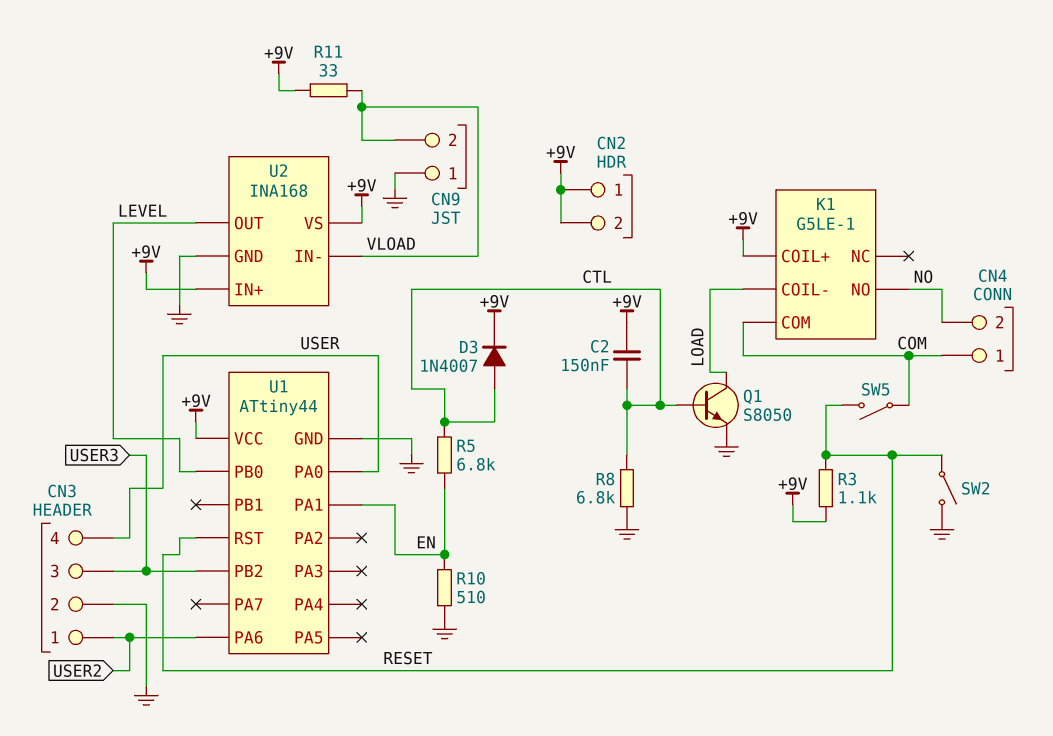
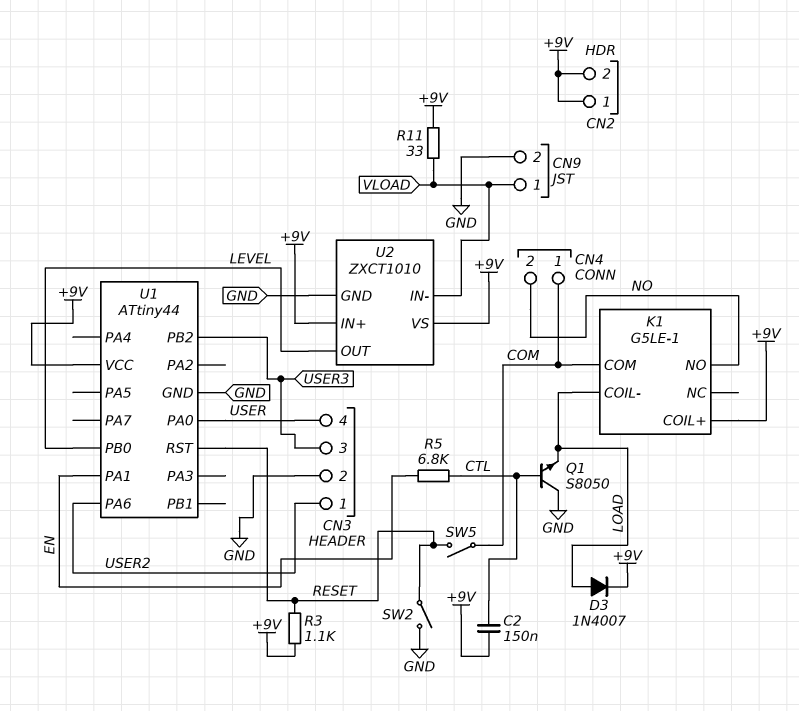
CN9 pin 1: GND -> VLOAD
CN9 pin 2: VLOAD -> GND
D3: diode 1N4007 (A CTL, K +9V) -> diode 1N4007 (A LOAD, K +9V)
Q1: NPN S8050 (B CTL, C LOAD, E GND) -> NPN S8050 (B CTL, C GND, E LOAD)
R8: 6.8k (CTL, GND) -> none
R10: 510 (EN, GND) -> none
U2: INA168 -> ZXCT1010

